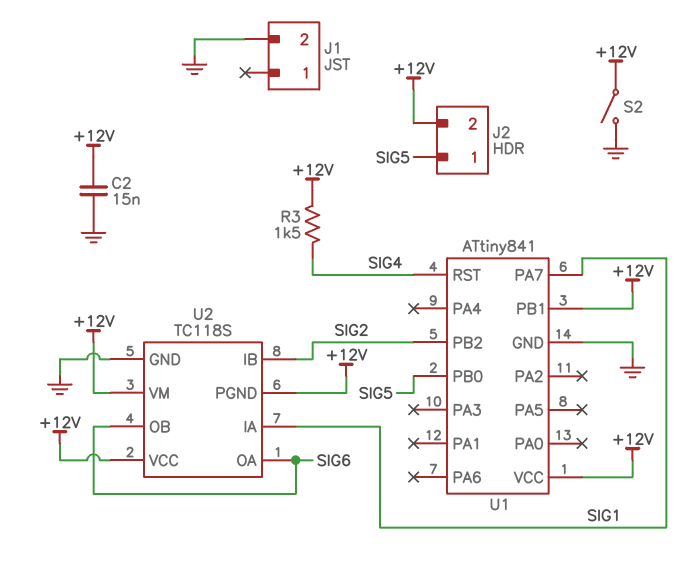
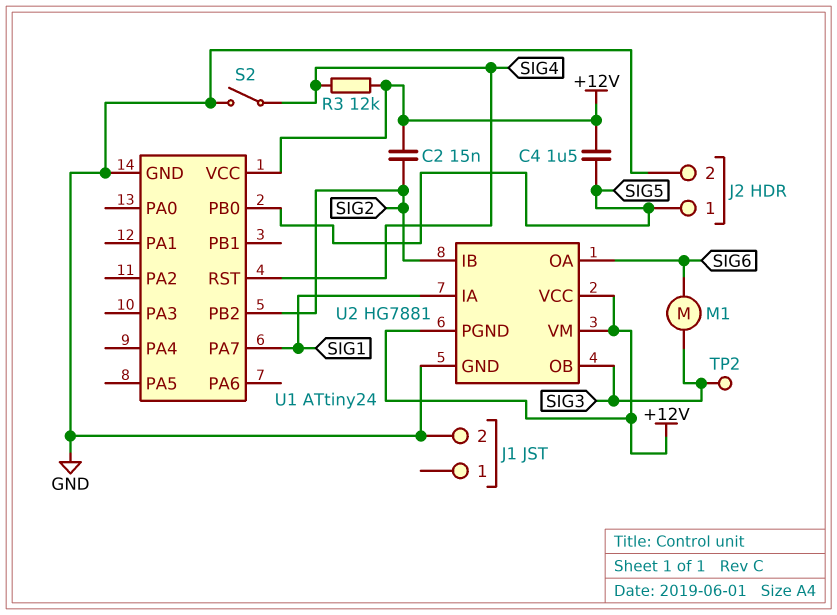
C2: 15nF (+12V, GND) -> 15nF (+12V, SIG2)
C4: none -> 1.5uF (+12V, SIG5)
J2 pin 2: +12V -> GND
M1: none -> motor (SIG3, SIG6)
R3: 1.5k (+12V, SIG4) -> 12k (+12V, SIG4)
S2: switch (+12V, GND) -> switch (GND, SIG4)
TP2: none -> test point (SIG3)
U1: ATtiny841 -> ATtiny24
U1 pin PB1: +12V -> none
U2: TC118S -> HG7881
U2 pin OB: SIG6 -> SIG3

